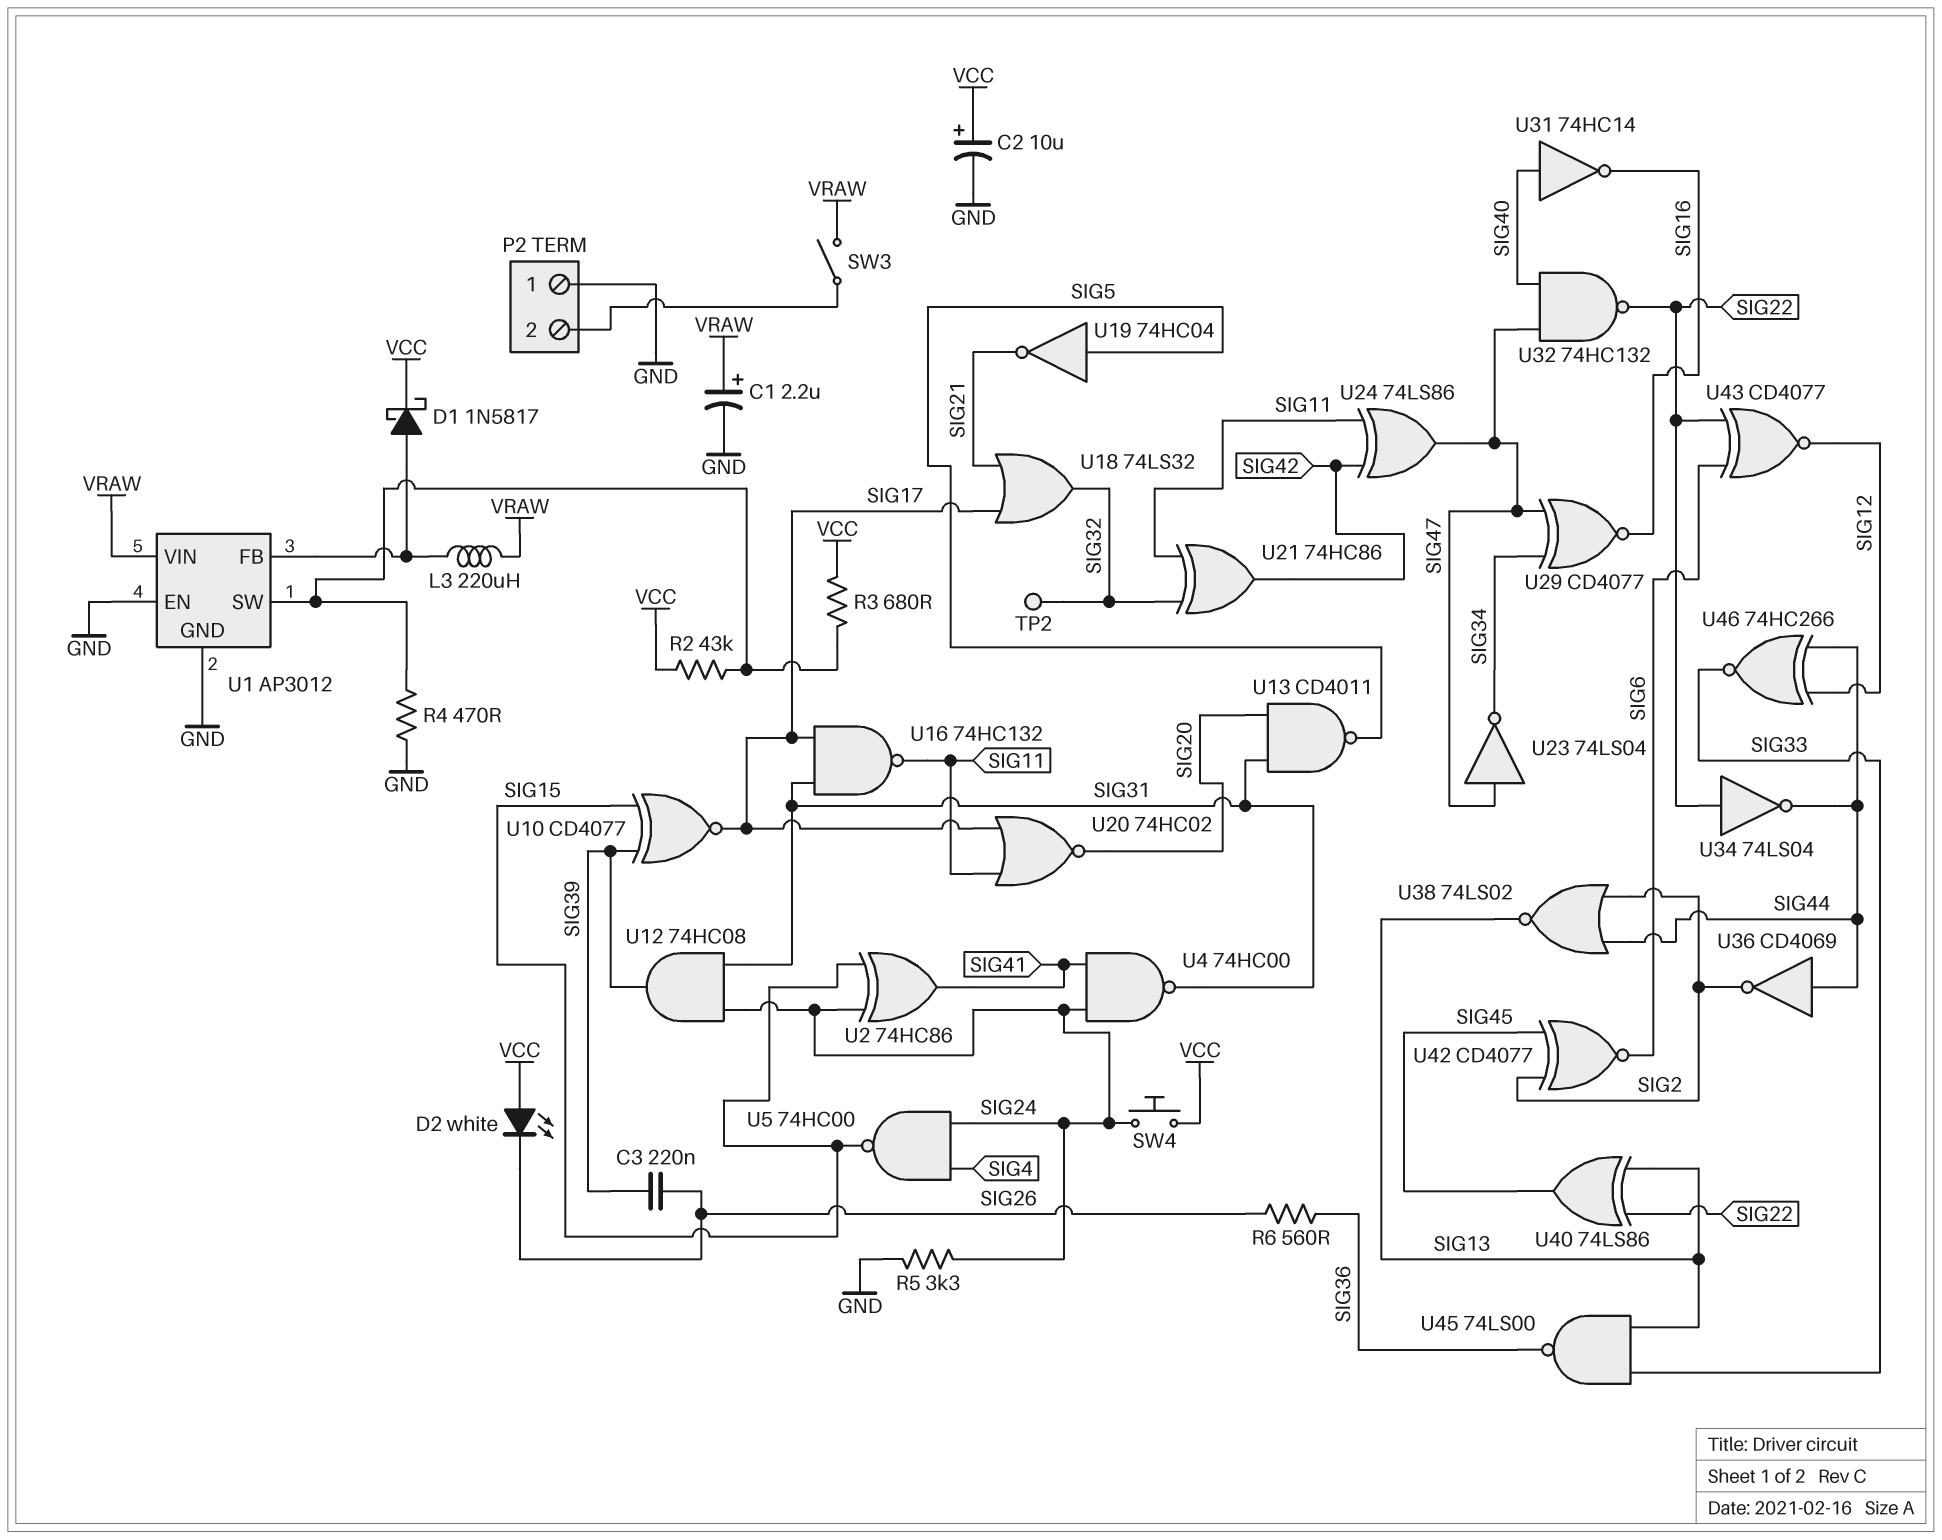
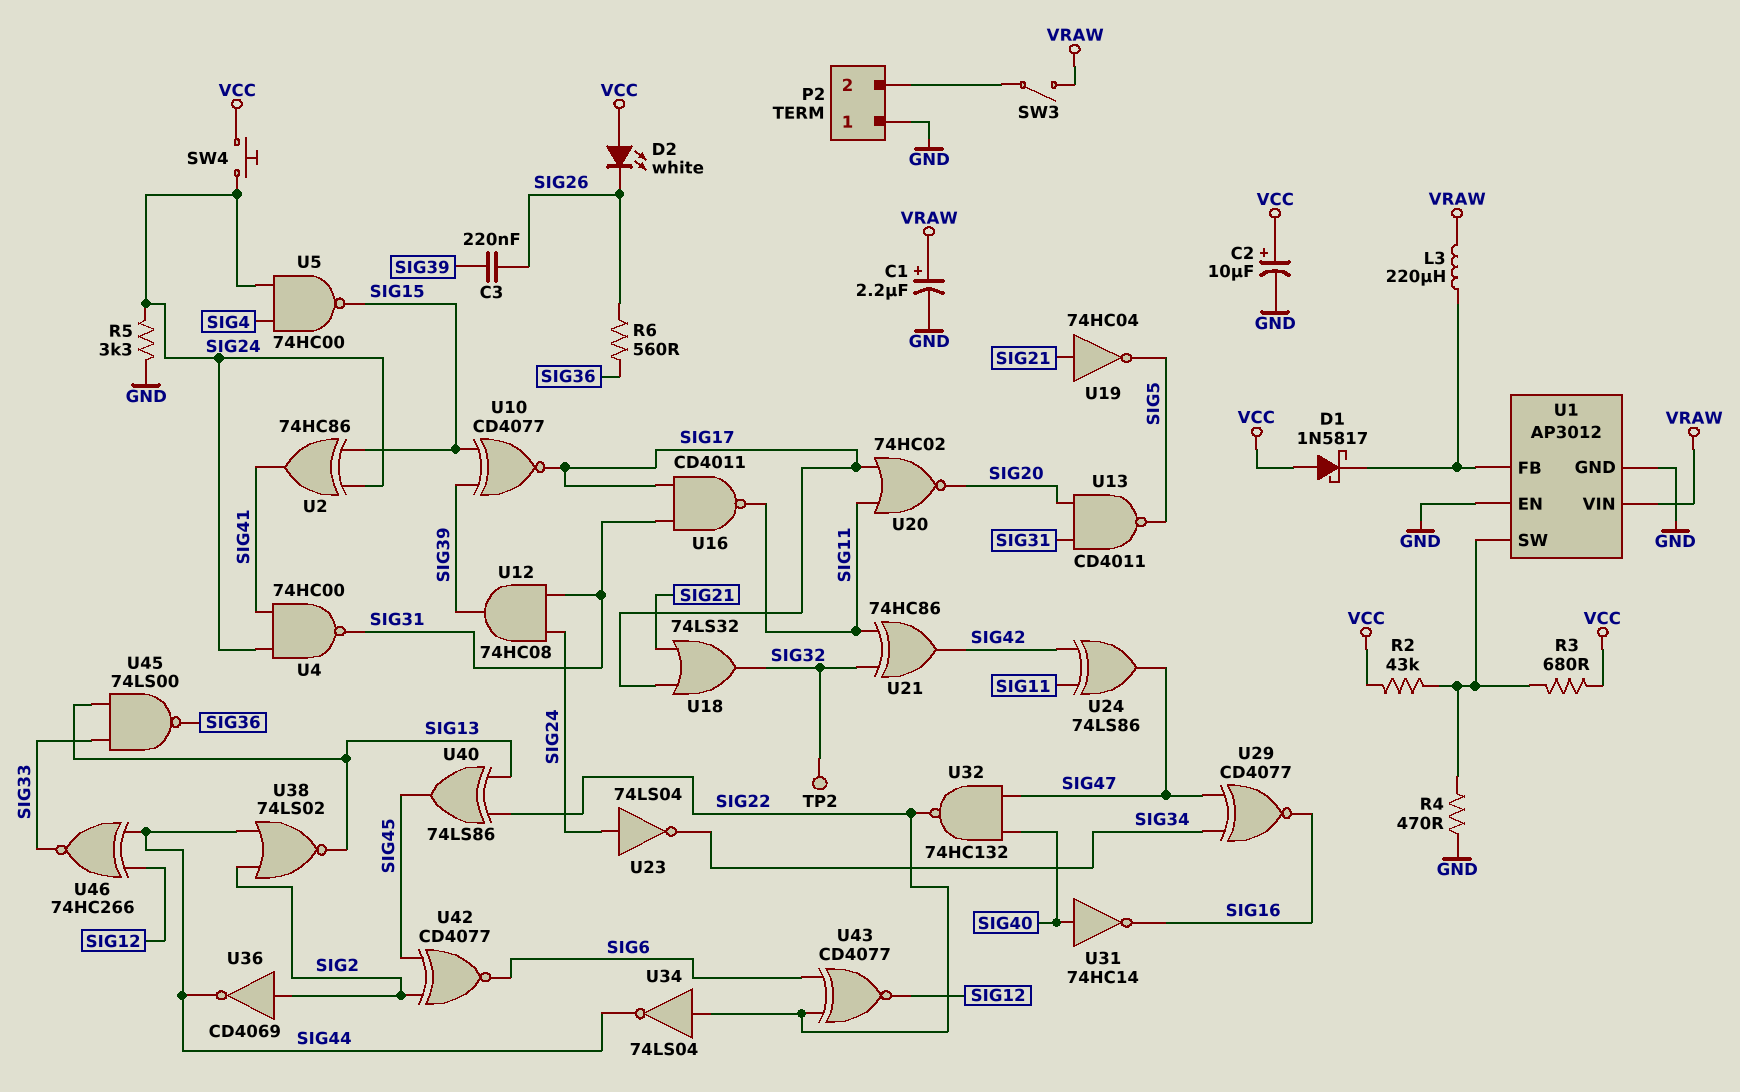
D1: schottky 1N5817 (A U1/FB, K VCC) -> schottky 1N5817 (A VCC, K U1/FB)
U16: NAND 74HC132 (in SIG17, in SIG31, out SIG11) -> NAND CD4011 (in SIG17, in SIG31, out SIG11)
U19: NOT 74HC04 (in SIG5, out SIG21) -> NOT 74HC04 (in SIG21, out SIG5)
U23: NOT 74LS04 (in SIG47, out SIG34) -> NOT 74LS04 (in SIG24, out SIG34)
U36: NOT CD4069 (in SIG44, out SIG2) -> NOT CD4069 (in SIG2, out SIG44)

